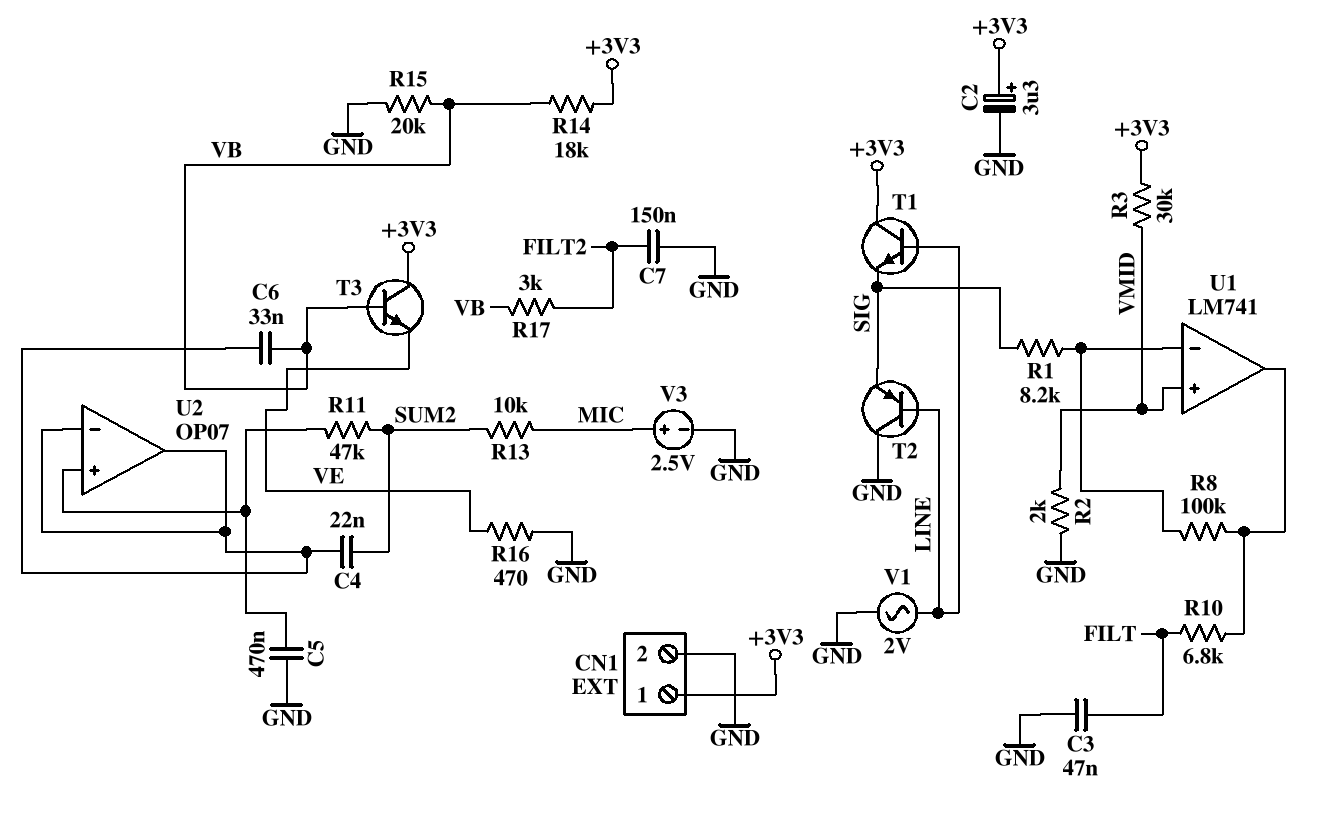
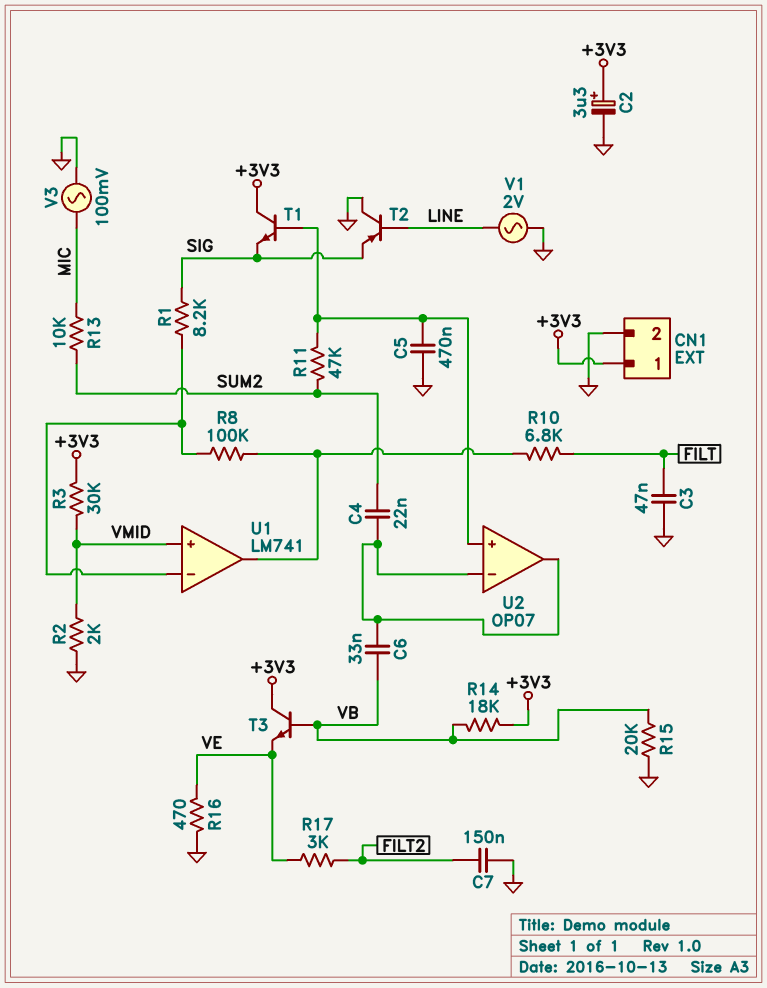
R17: 3k (FILT2, VB) -> 3k (FILT2, VE)
T1: NPN (B LINE, C +3V3, E SIG) -> NPN (B U2/in+, C +3V3, E SIG)
V3: 2.5V (plus MIC, minus GND) -> AC 100mV (GND, MIC)

